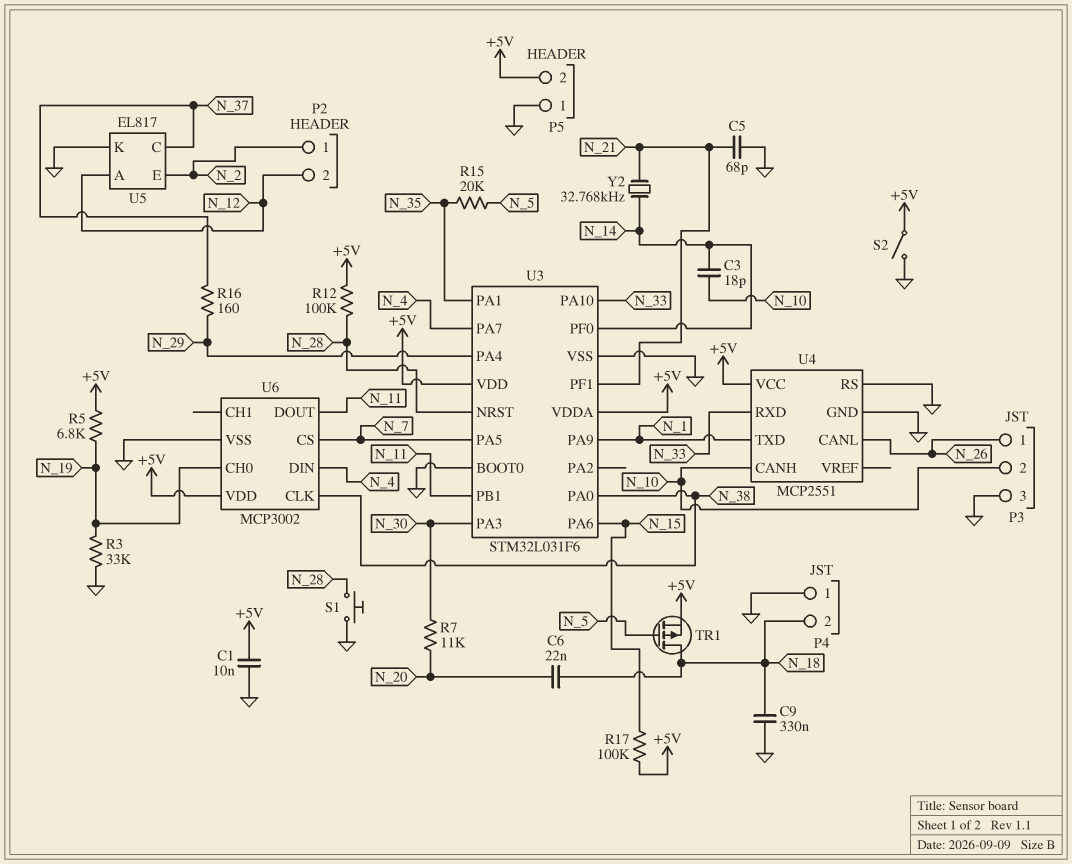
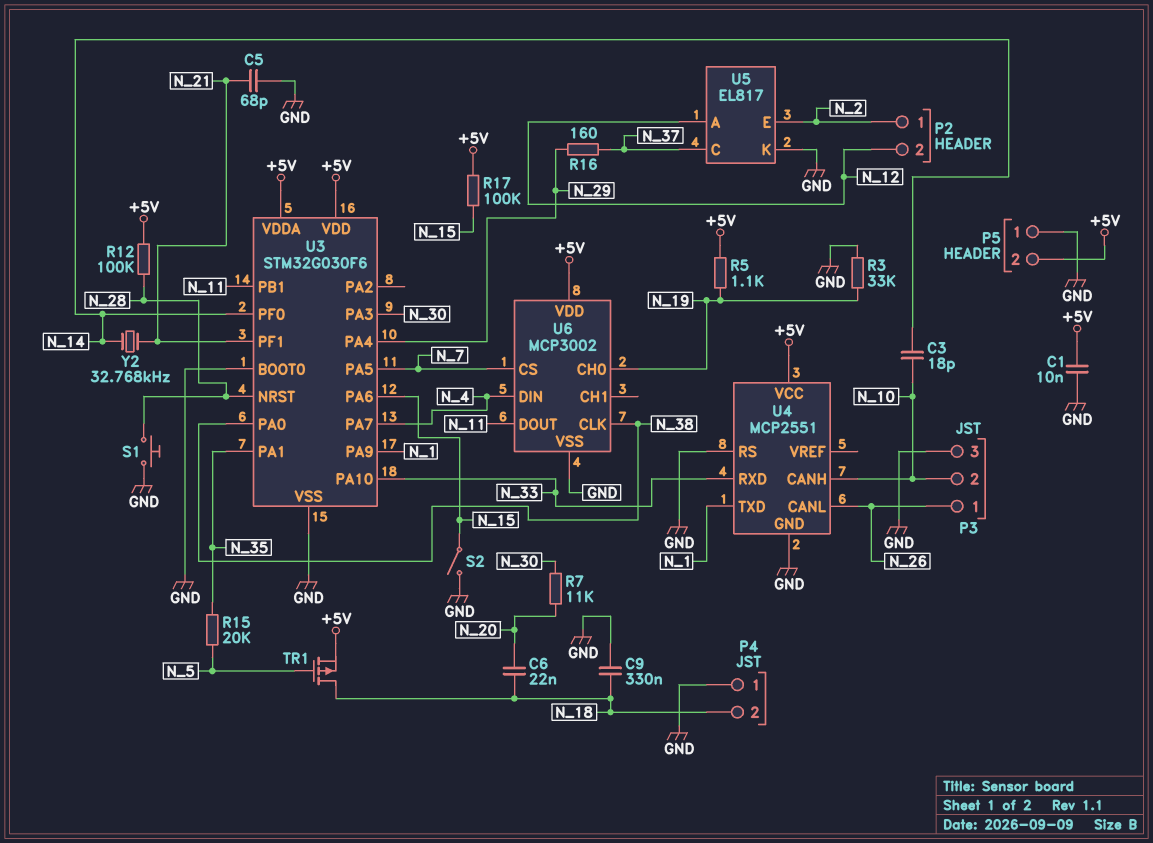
R5: 6.8k (+5V, N_19) -> 1.1k (+5V, N_19)
S2: switch (+5V, GND) -> switch (GND, N_15)
U3: STM32L031F6 -> STM32G030F6

